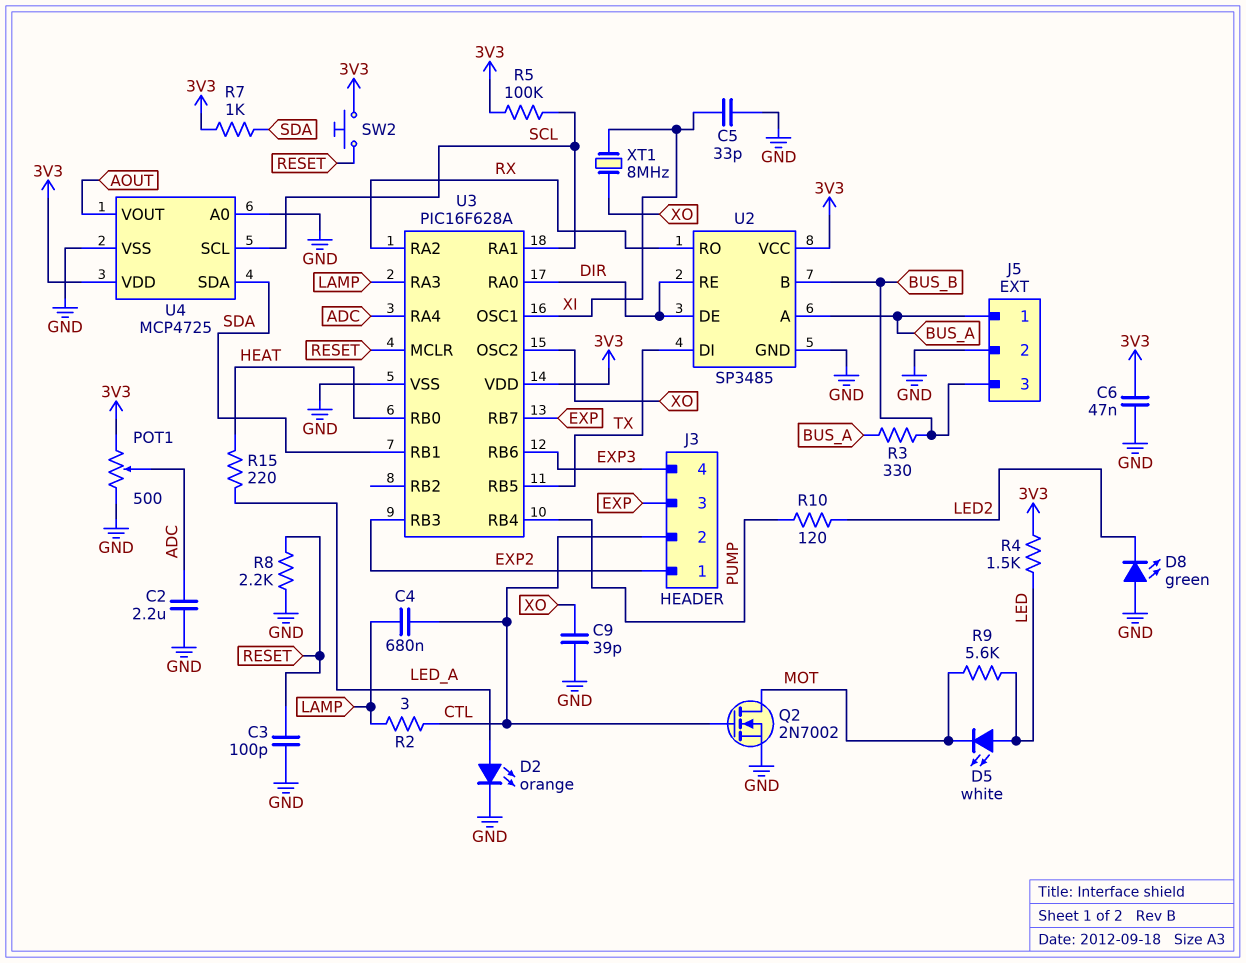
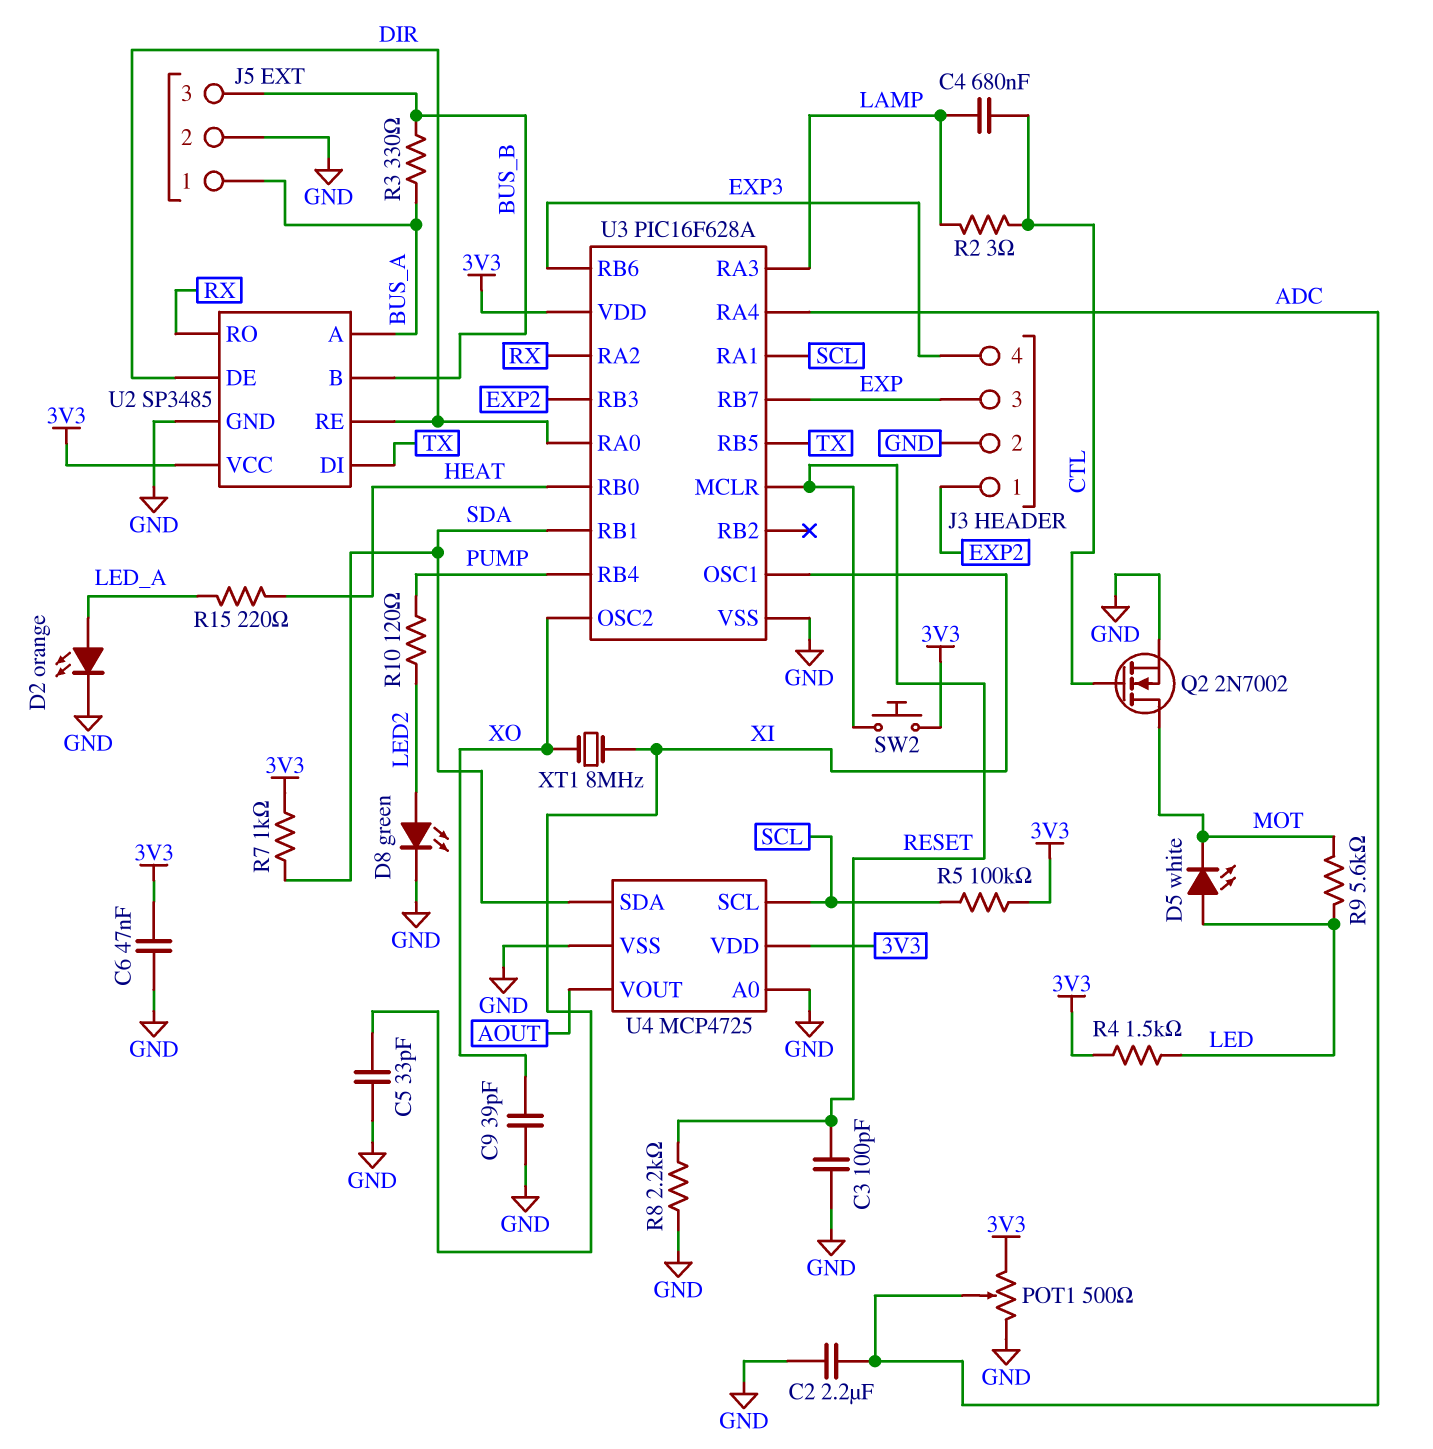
D8: LED green (A GND, K LED2) -> LED green (A LED2, K GND)
J3 pin 2: CTL -> GND

